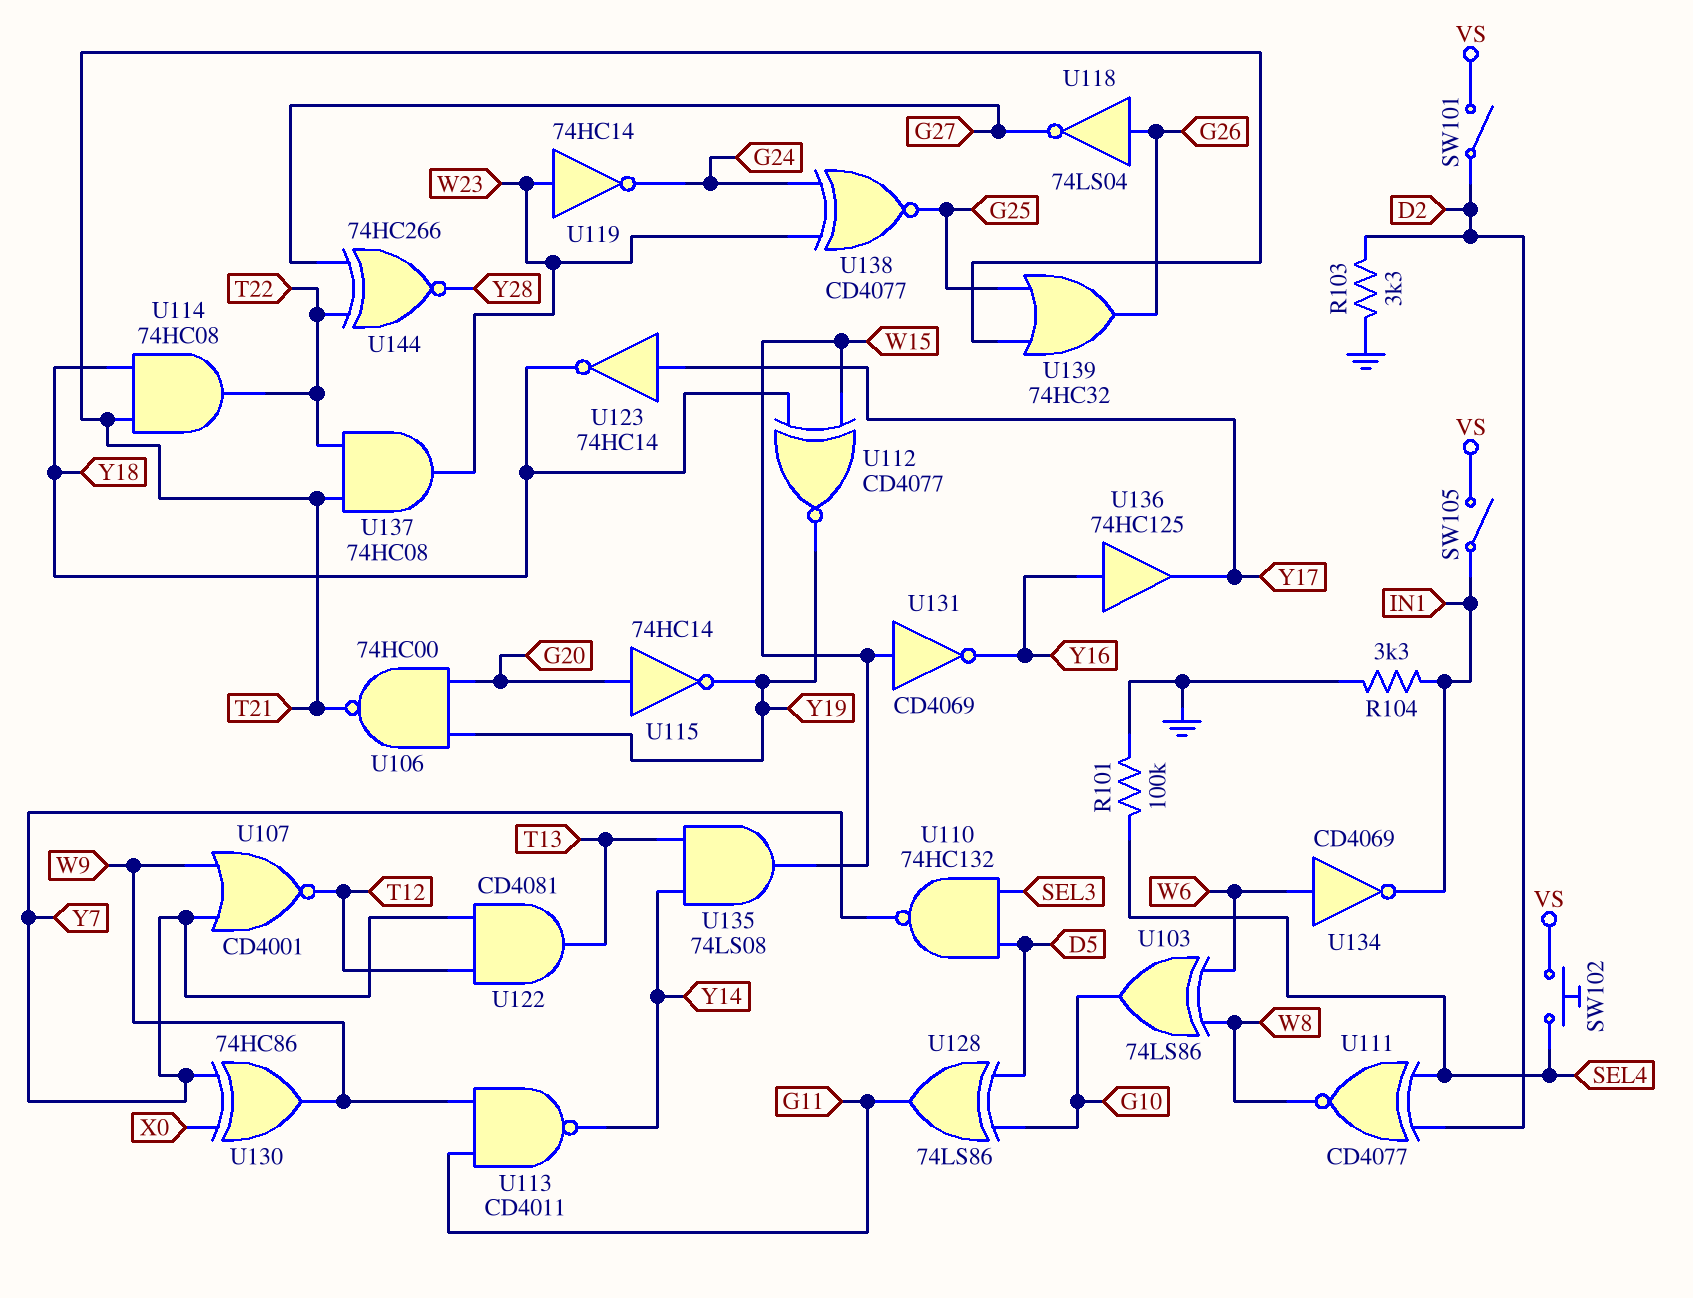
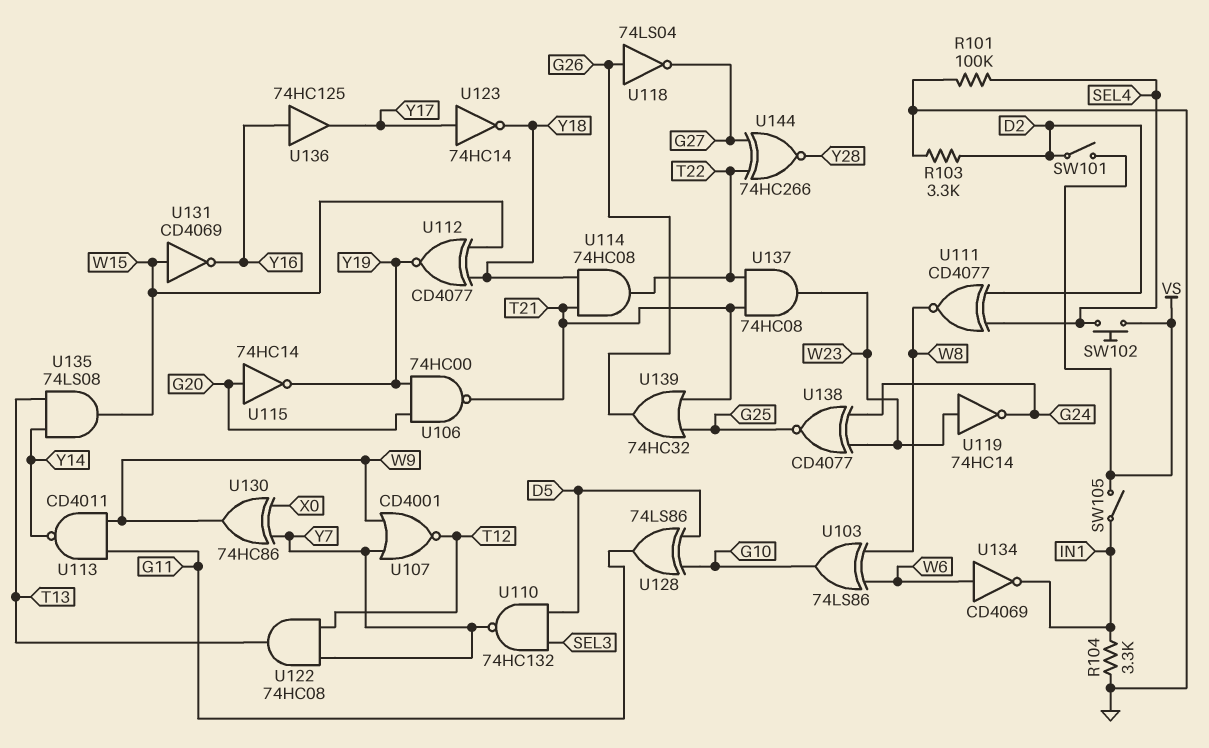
U122: AND CD4081 (in T12, in Y7, out T13) -> AND 74HC08 (in T12, in Y7, out T13)

